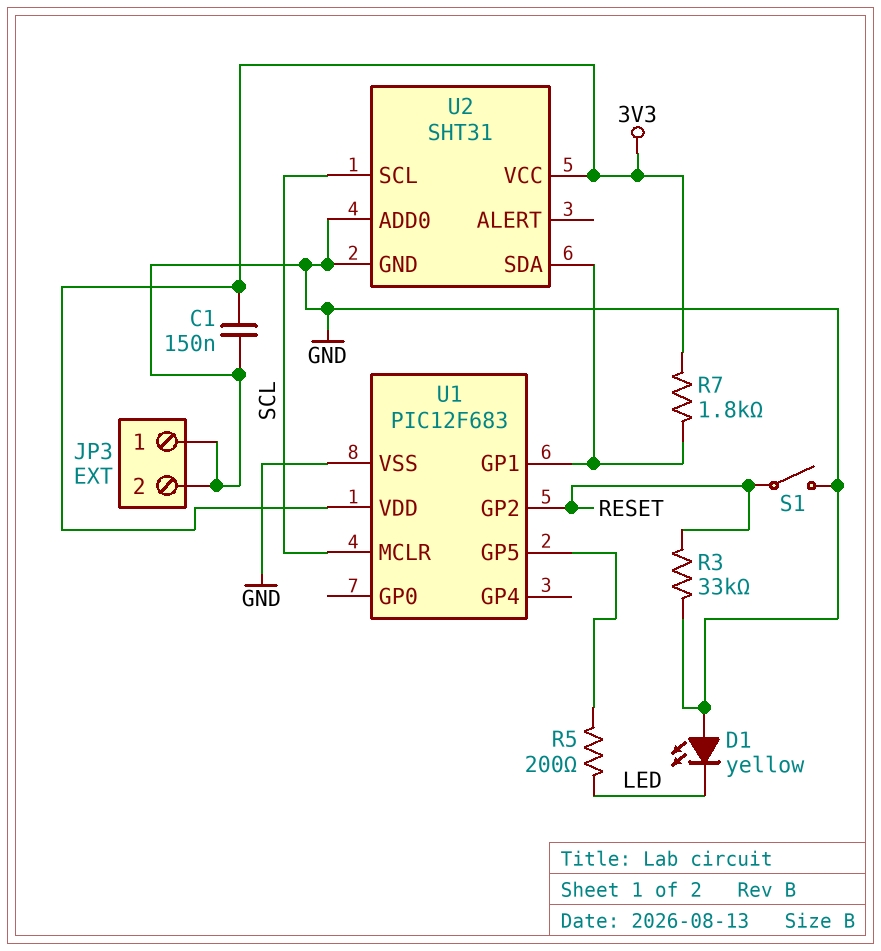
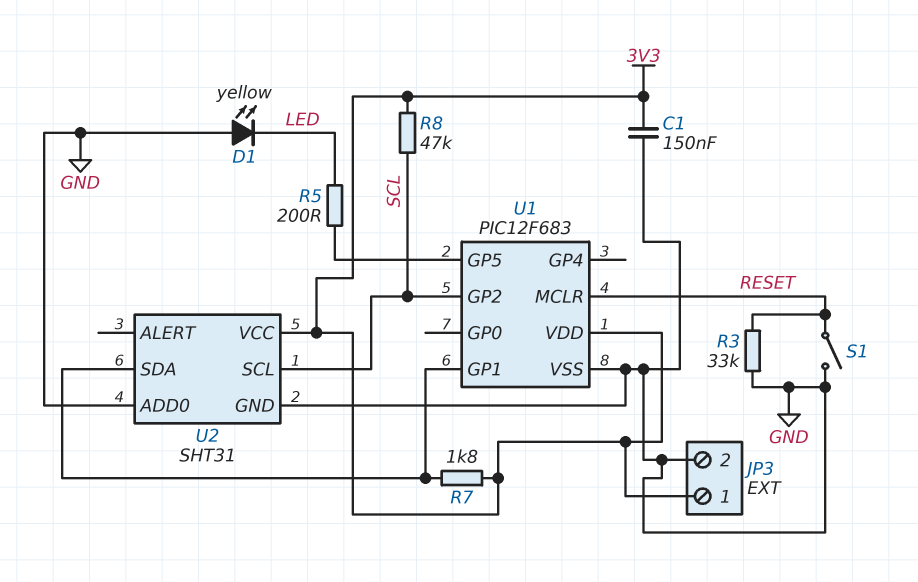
JP3 pin 1: GND -> 3V3
R8: none -> 47k (3V3, SCL)
U1 pin GP2: RESET -> SCL
U1 pin MCLR: SCL -> RESET

